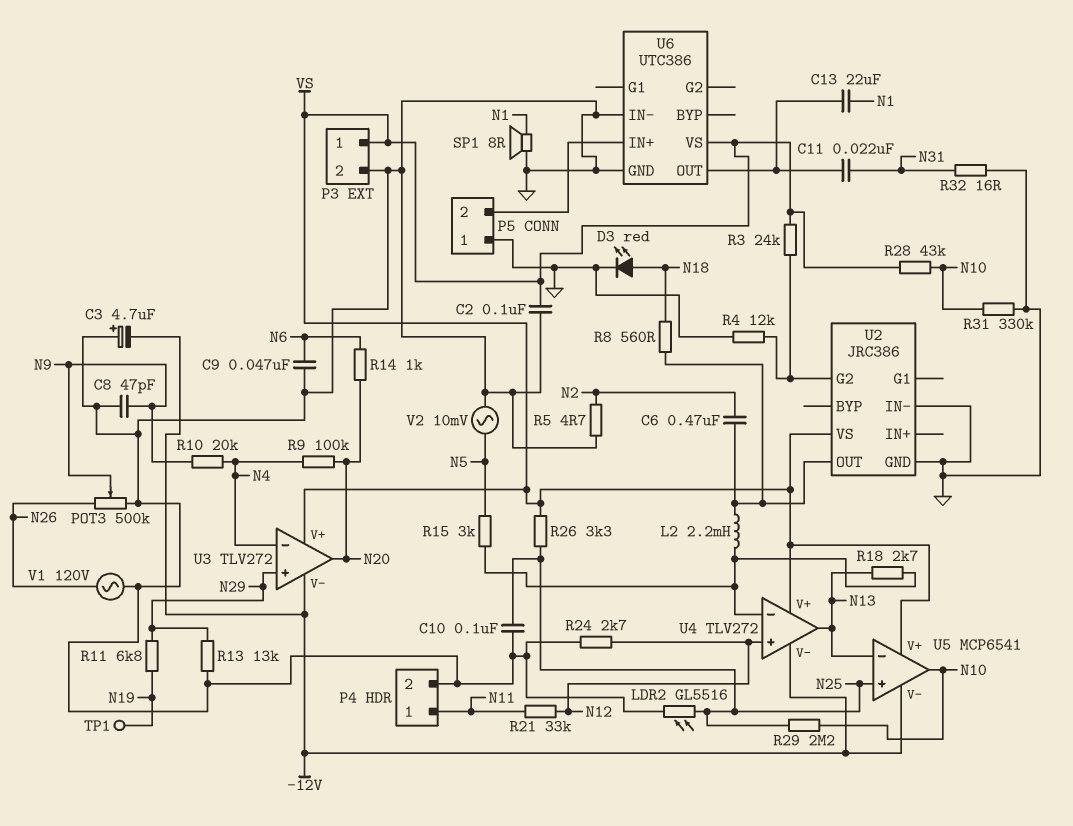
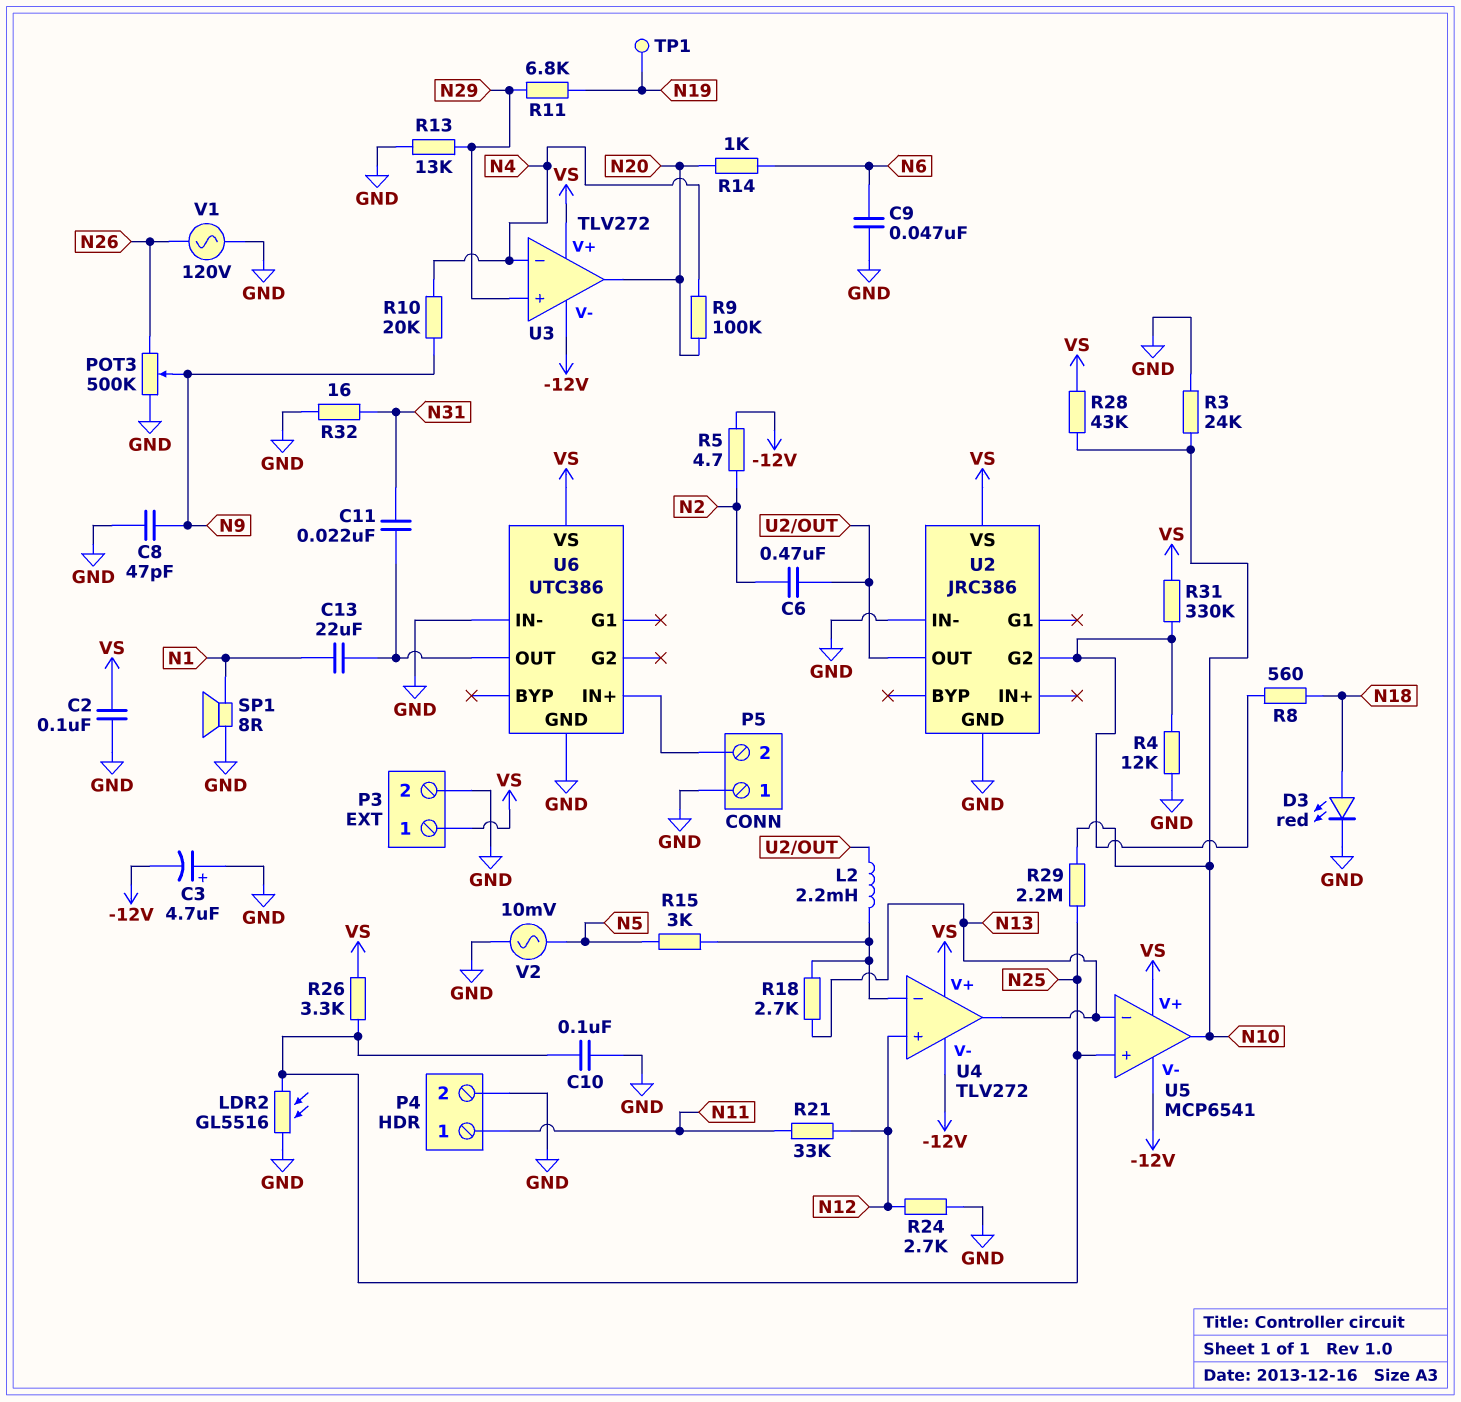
R3: 24k (U2/G2, VS) -> 24k (GND, N10)
R5: 4.7 (GND, N2) -> 4.7 (-12V, N2)
R8: 560 (N18, U2/OUT) -> 560 (N18, U2/G2)
R31: 330k (GND, N10) -> 330k (U2/G2, VS)

